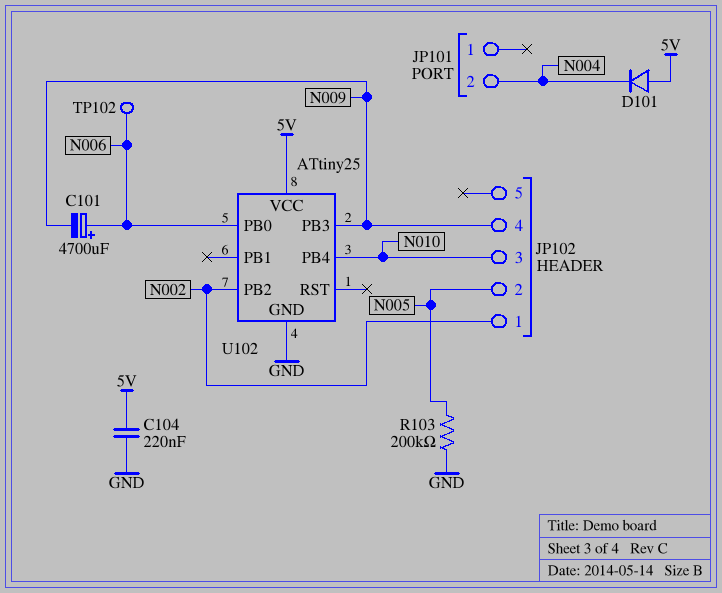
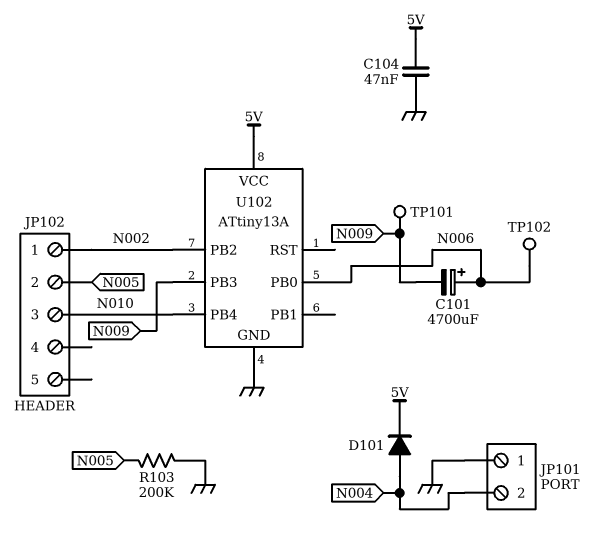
C104: 220nF (5V, GND) -> 47nF (5V, GND)
D101: diode (A 5V, K N004) -> diode (A N004, K 5V)
JP101 pin 1: none -> GND
JP102 pin 4: N009 -> none
TP101: none -> test point (N009)
U102: ATtiny25 -> ATtiny13A

